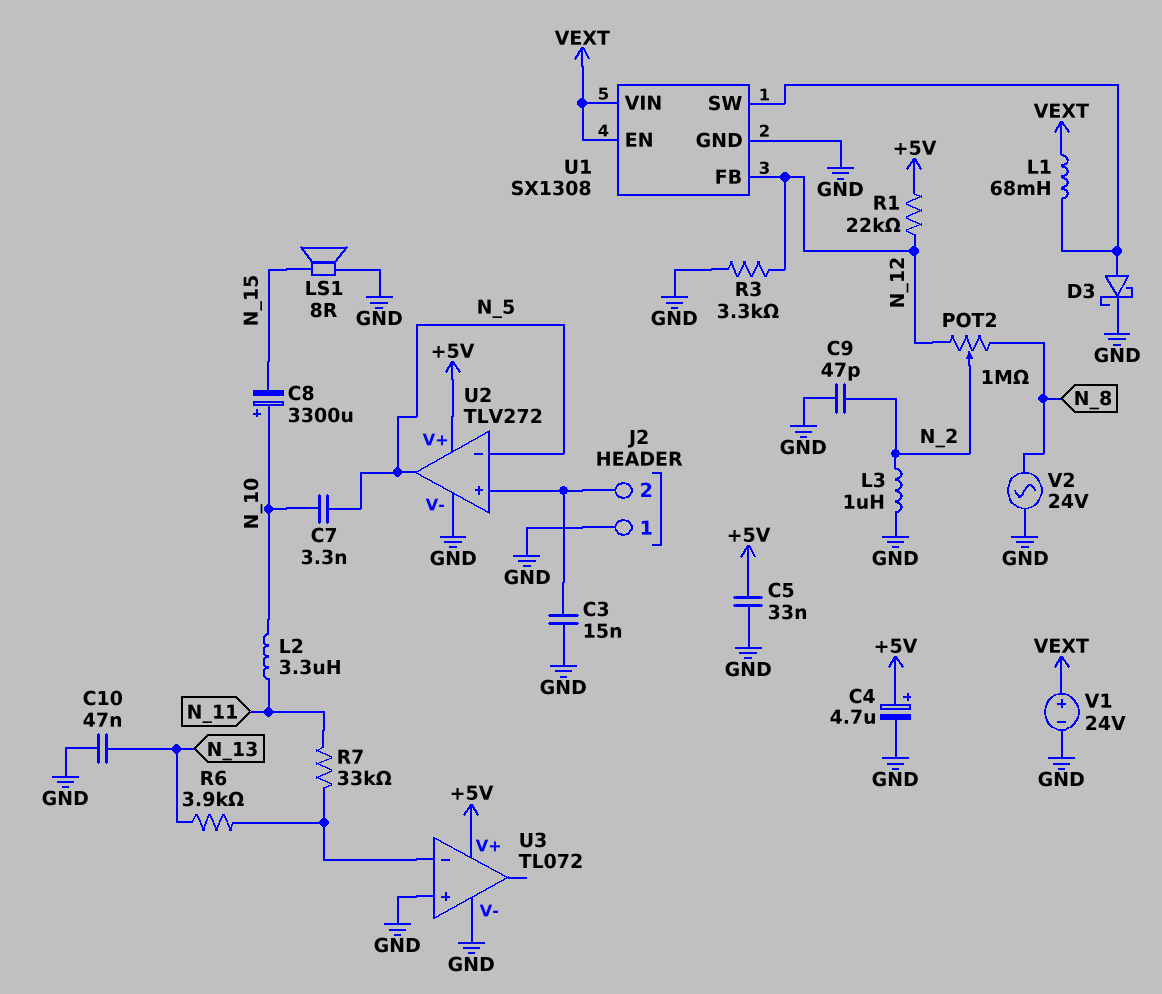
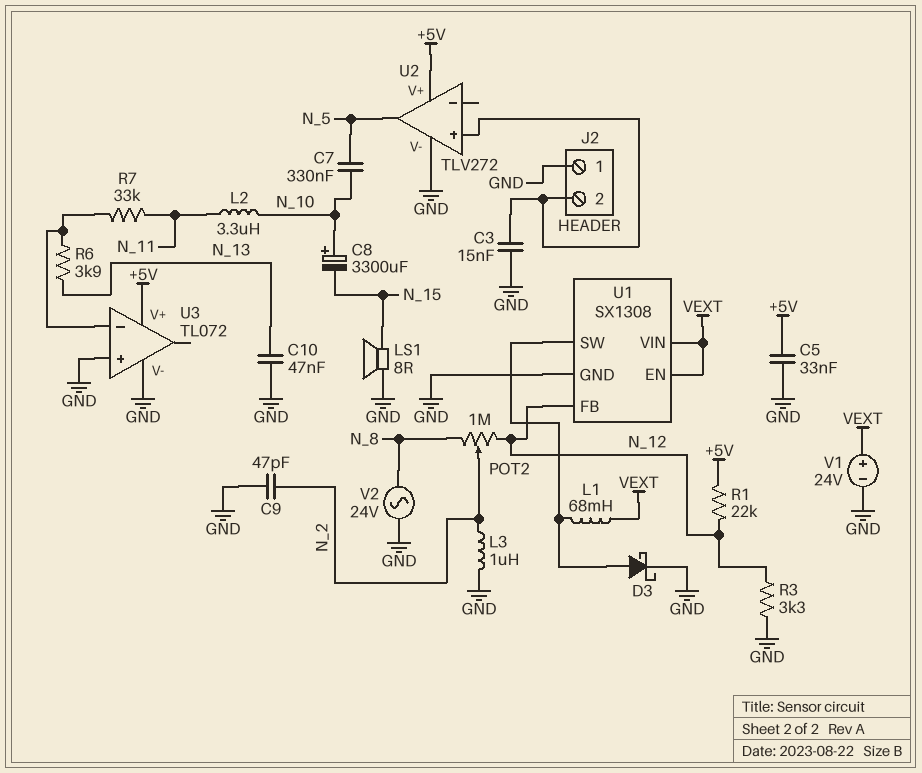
C4: 4.7uF (plus +5V, minus GND) -> none
C7: 3.3nF (N_5, N_10) -> 330nF (N_5, N_10)
U2 pin in-: N_5 -> none

